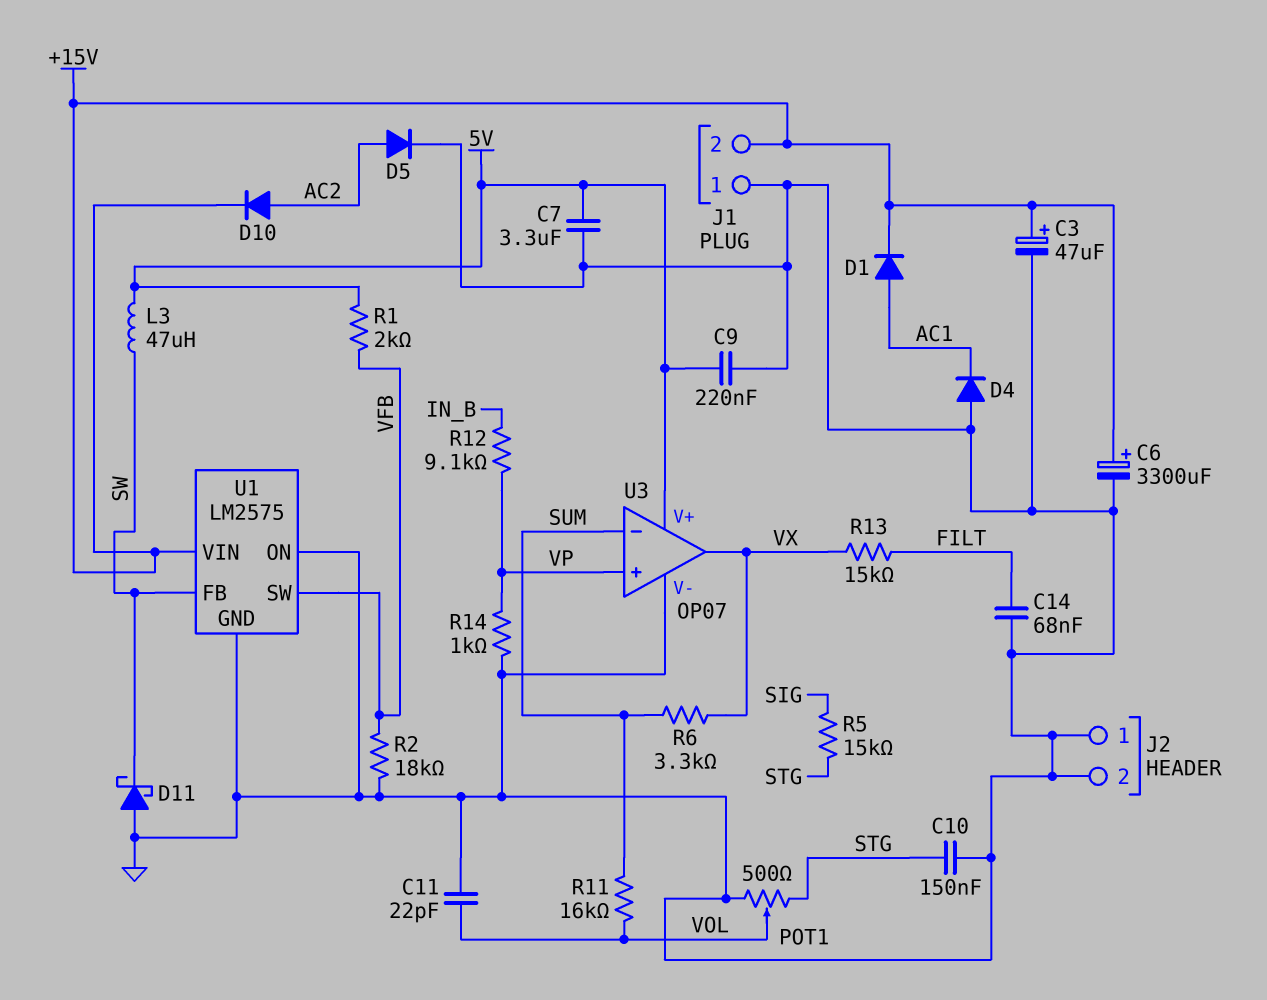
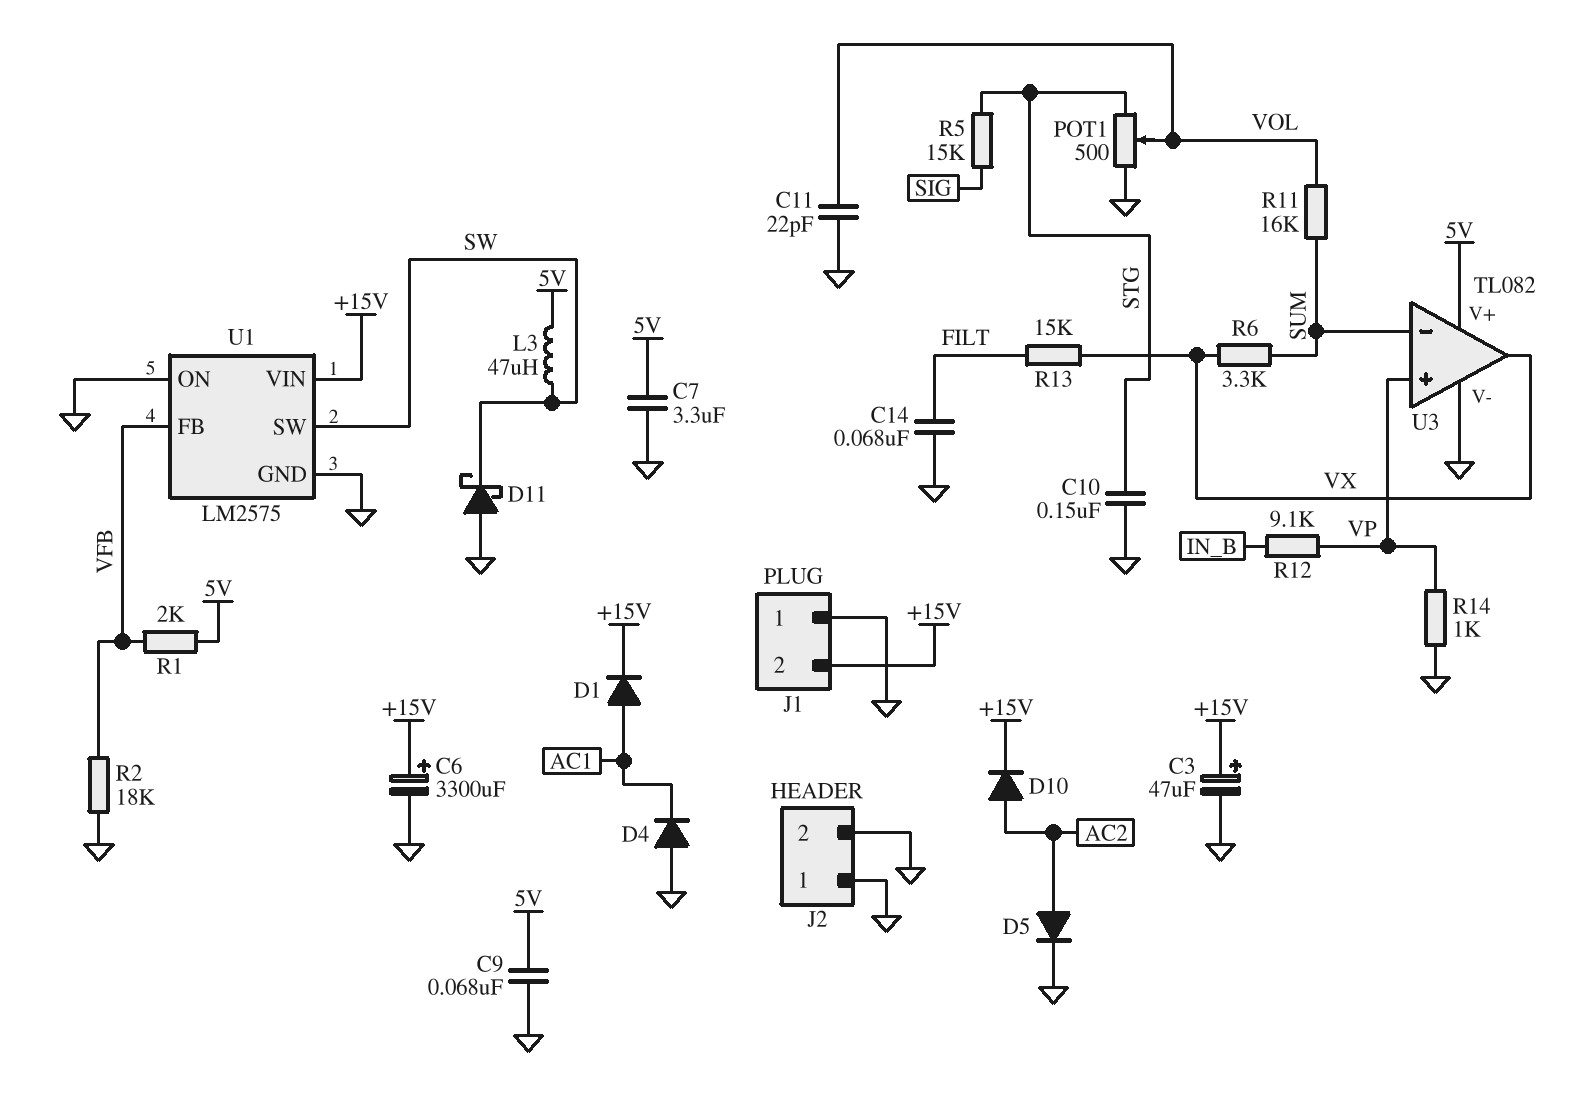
C9: 220nF (5V, GND) -> 68nF (5V, GND)
U1 pin FB: SW -> VFB
U1 pin SW: VFB -> SW
U3: OP07 -> TL082

